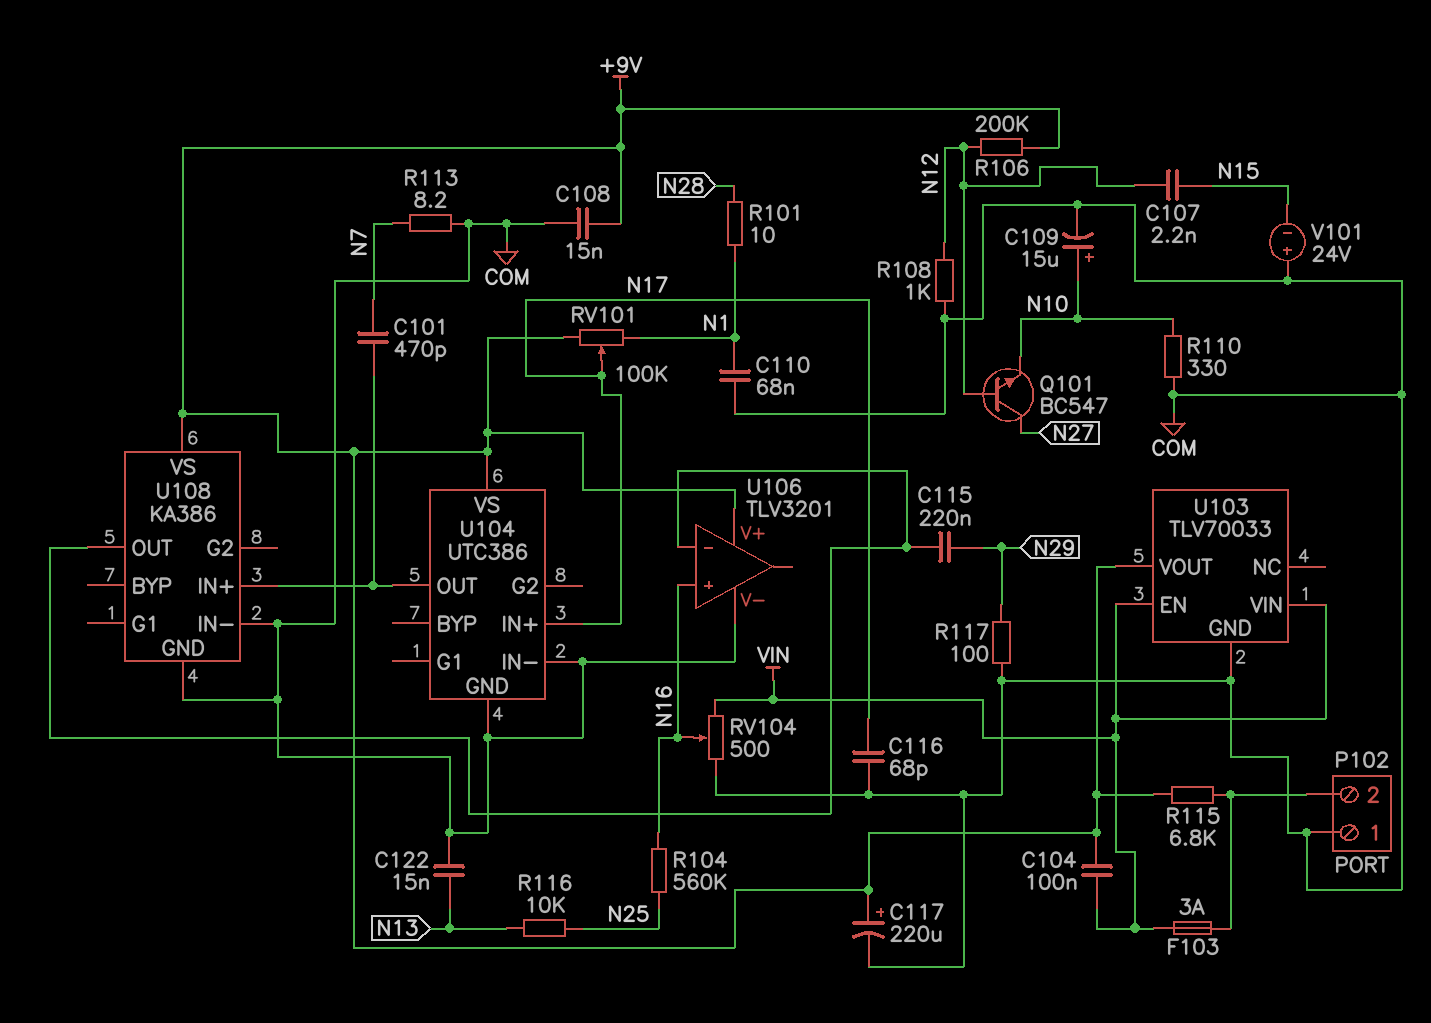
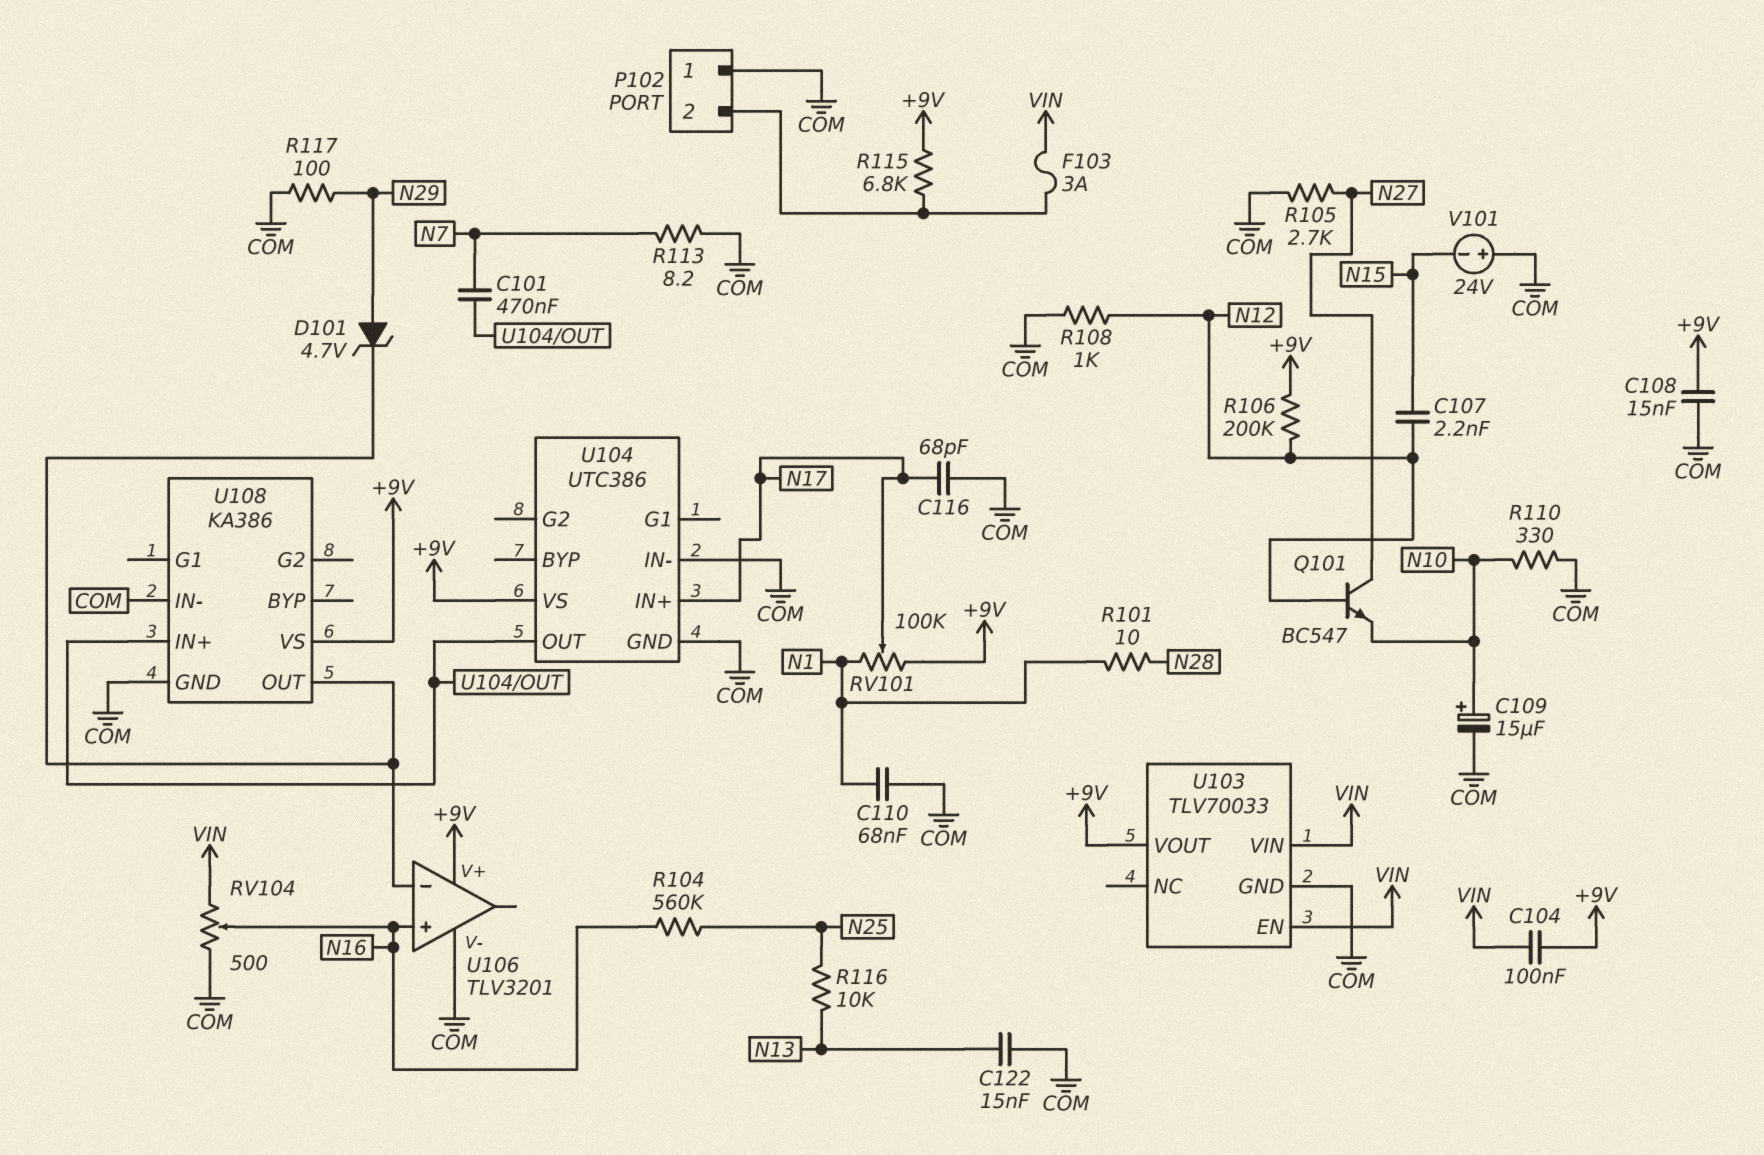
C101: 470pF (N7, U104/OUT) -> 470nF (N7, U104/OUT)
C115: 220nF (N29, U106/in-) -> none
C117: 220uF (plus +9V, minus COM) -> none
D101: none -> zener 4.7V (A N29, K U106/in-)
R105: none -> 2.7k (COM, N27)

